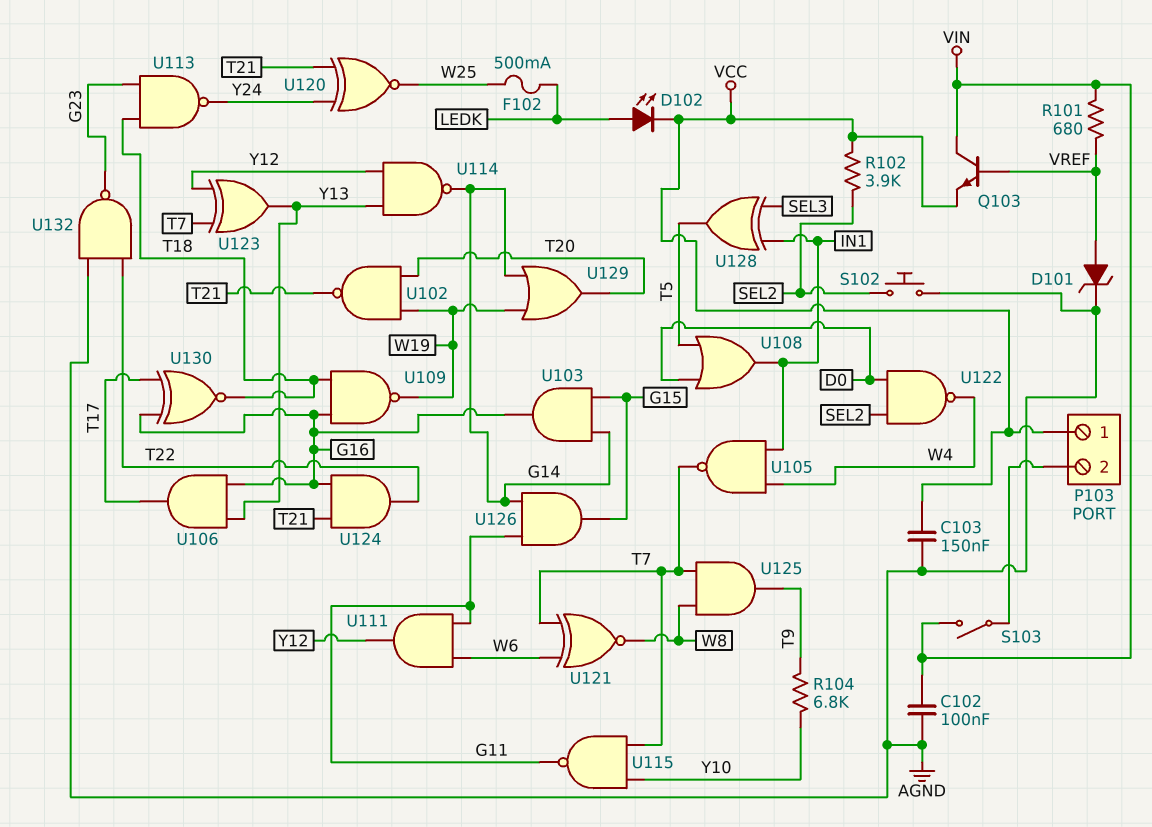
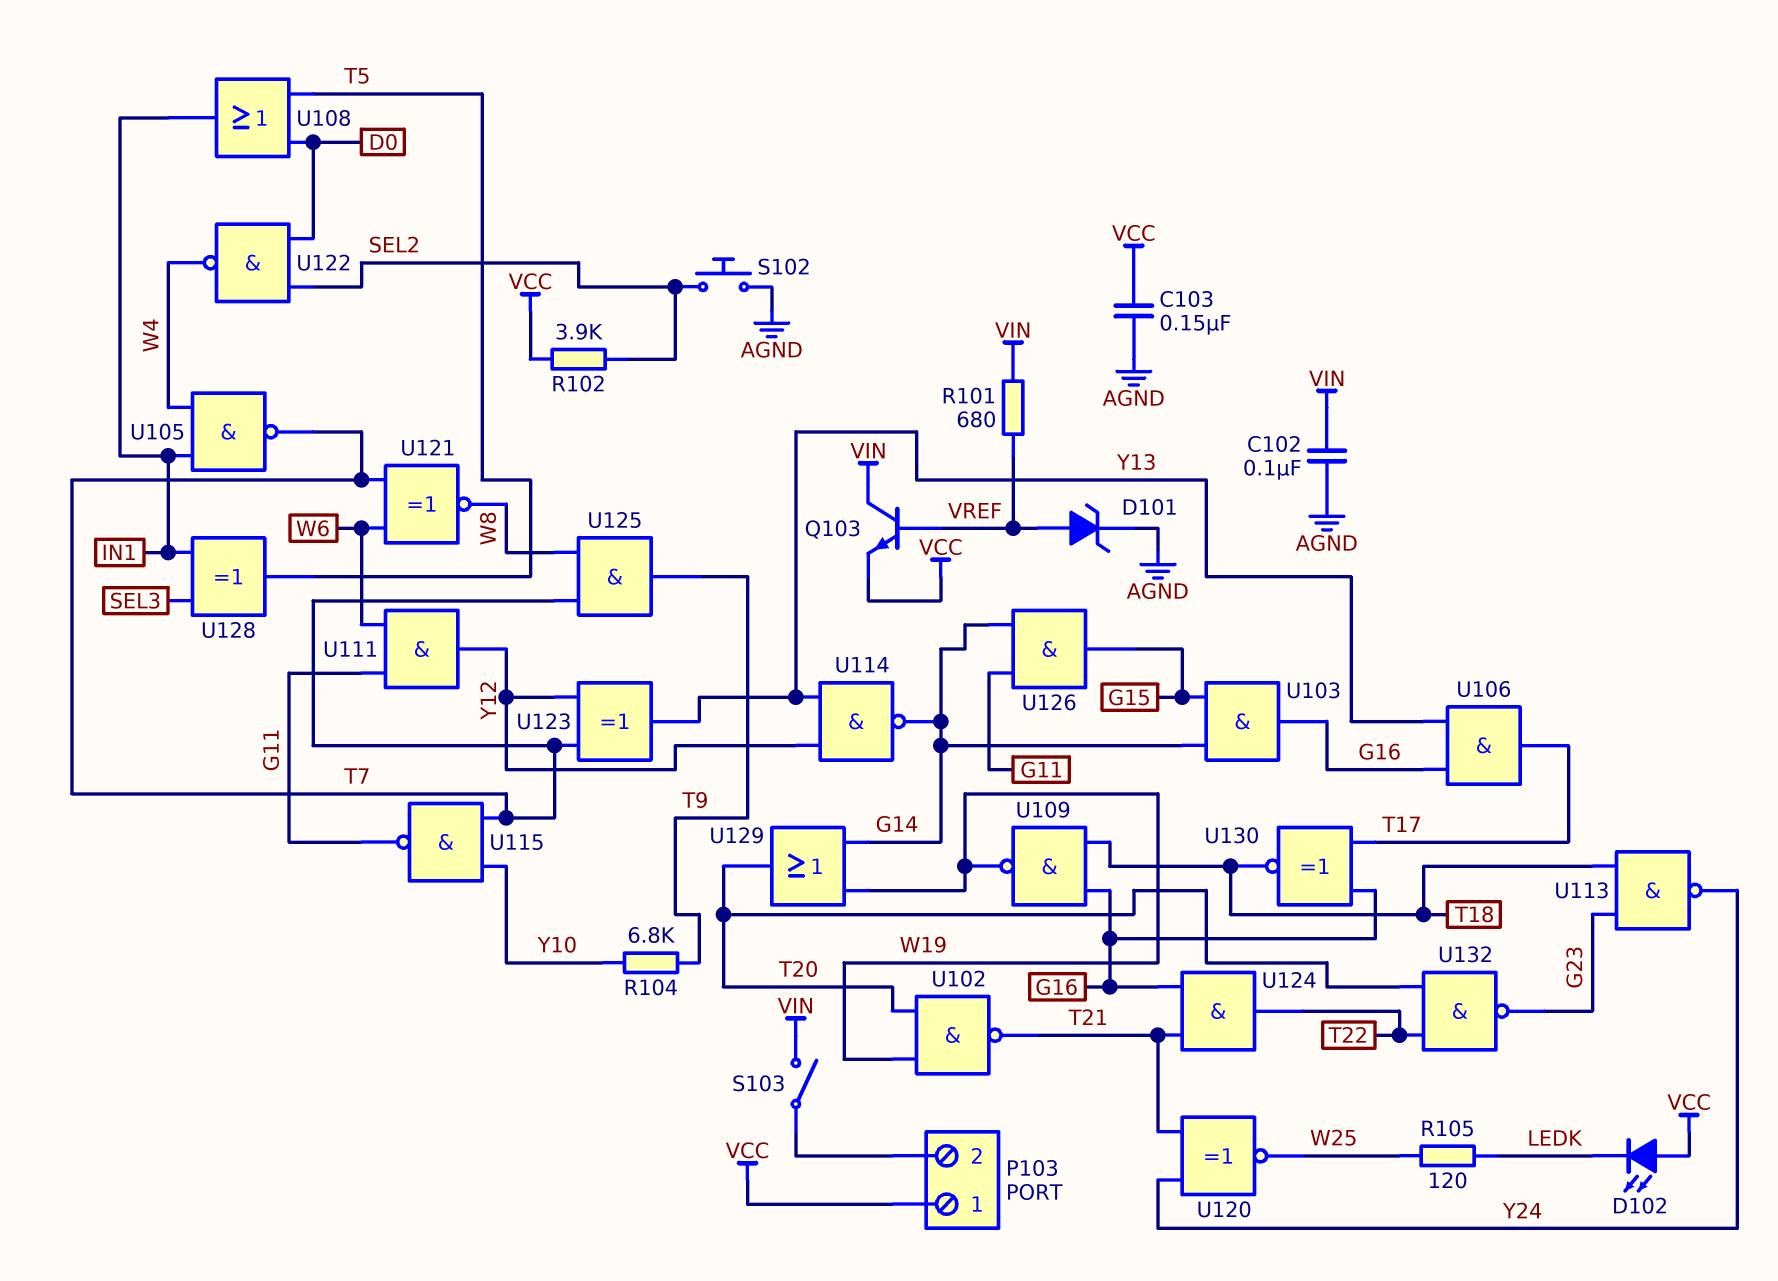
D102: LED (A LEDK, K VCC) -> LED (A VCC, K LEDK)
F102: 500mA (LEDK, W25) -> none
R105: none -> 120 (LEDK, W25)
U132: NAND (in AGND, in T22, out G23) -> NAND (in T20, in T22, out G23)

